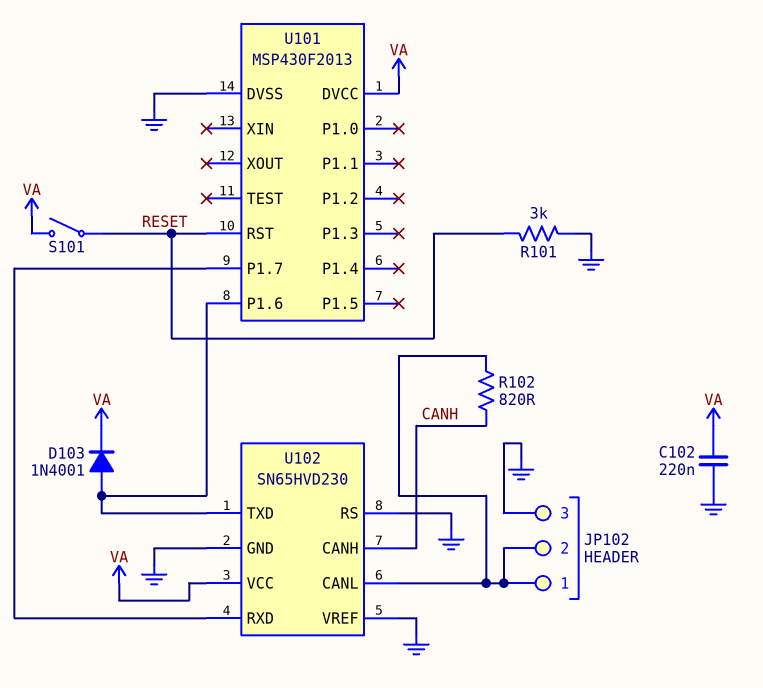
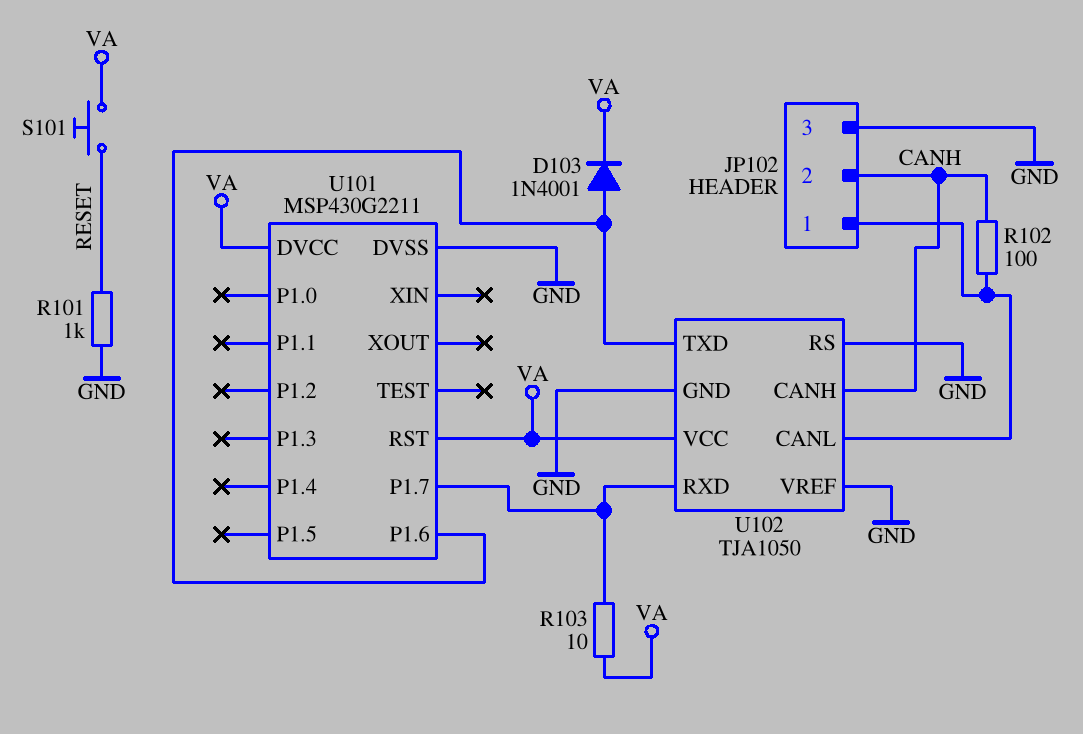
C102: 220nF (GND, VA) -> none
JP102 pin 2: JP102/1 -> CANH
R101: 3k (GND, RESET) -> 1k (GND, RESET)
R102: 820 (CANH, JP102/1) -> 100 (CANH, JP102/1)
R103: none -> 10 (U101/P1.7, VA)
S101: switch (RESET, VA) -> button (RESET, VA)
U101: MSP430F2013 -> MSP430G2211
U101 pin RST: RESET -> VA
U102: SN65HVD230 -> TJA1050

